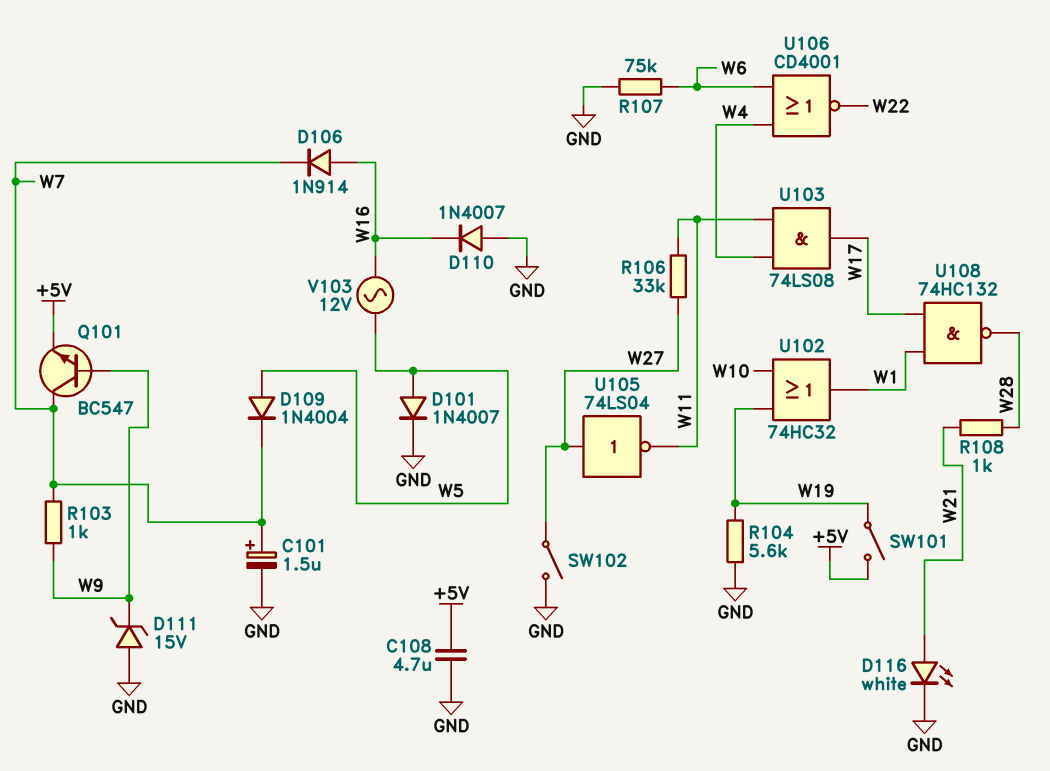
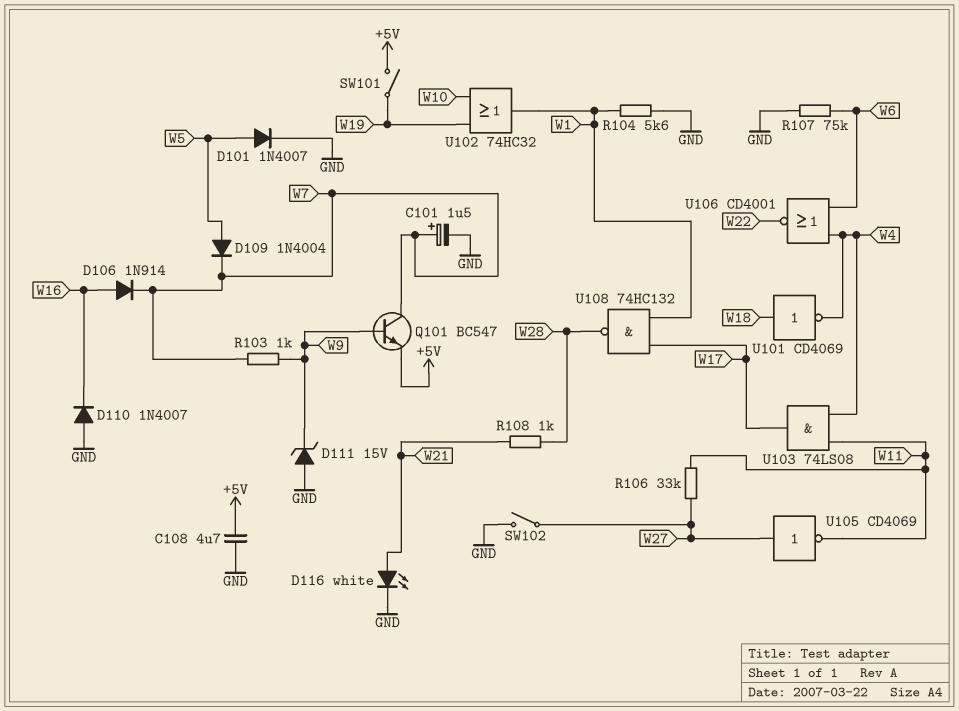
R104: 5.6k (GND, W19) -> 5.6k (GND, W1)
U101: none -> NOT CD4069 (in W18, out W4)
U105: NOT 74LS04 (in W27, out W11) -> NOT CD4069 (in W27, out W11)
V103: AC 12V (W5, W16) -> none

